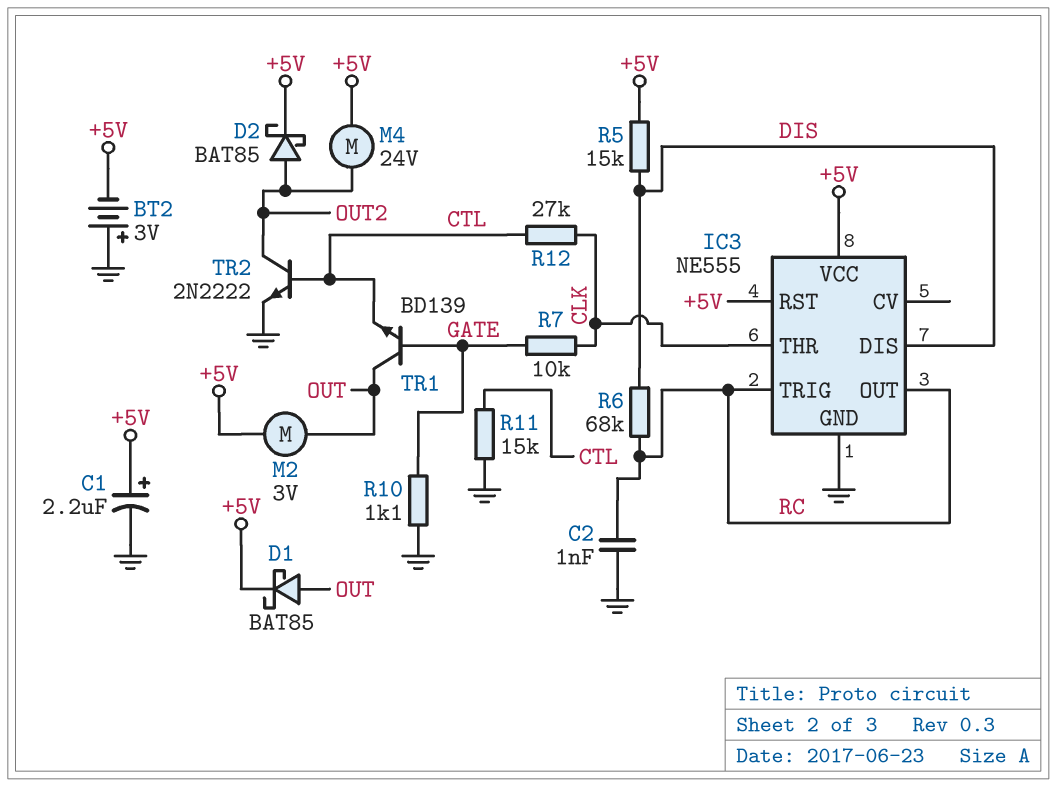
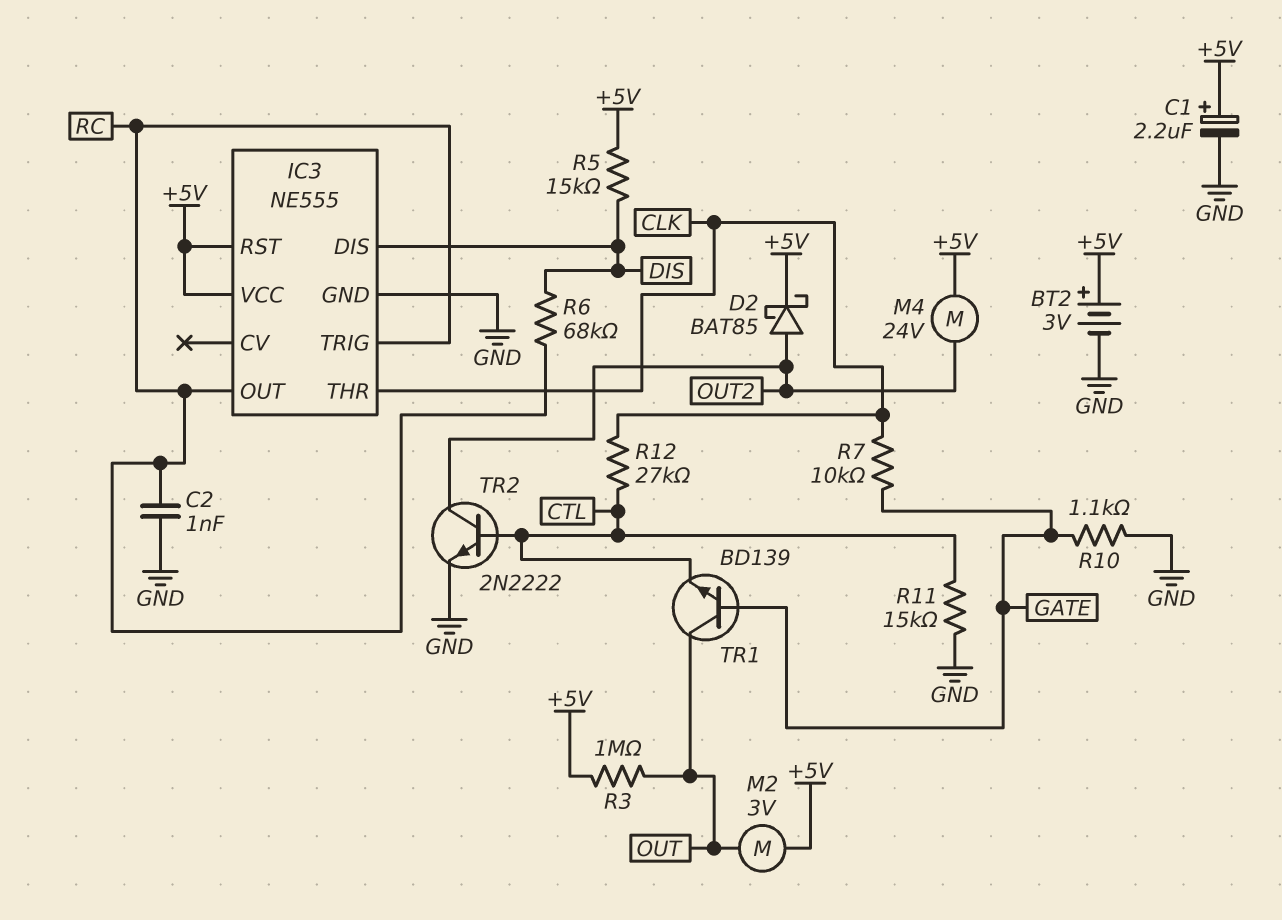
BT2: 3V (plus GND, minus +5V) -> 3V (plus +5V, minus GND)
D1: schottky BAT85 (A OUT, K +5V) -> none
R3: none -> 1M (+5V, OUT)

